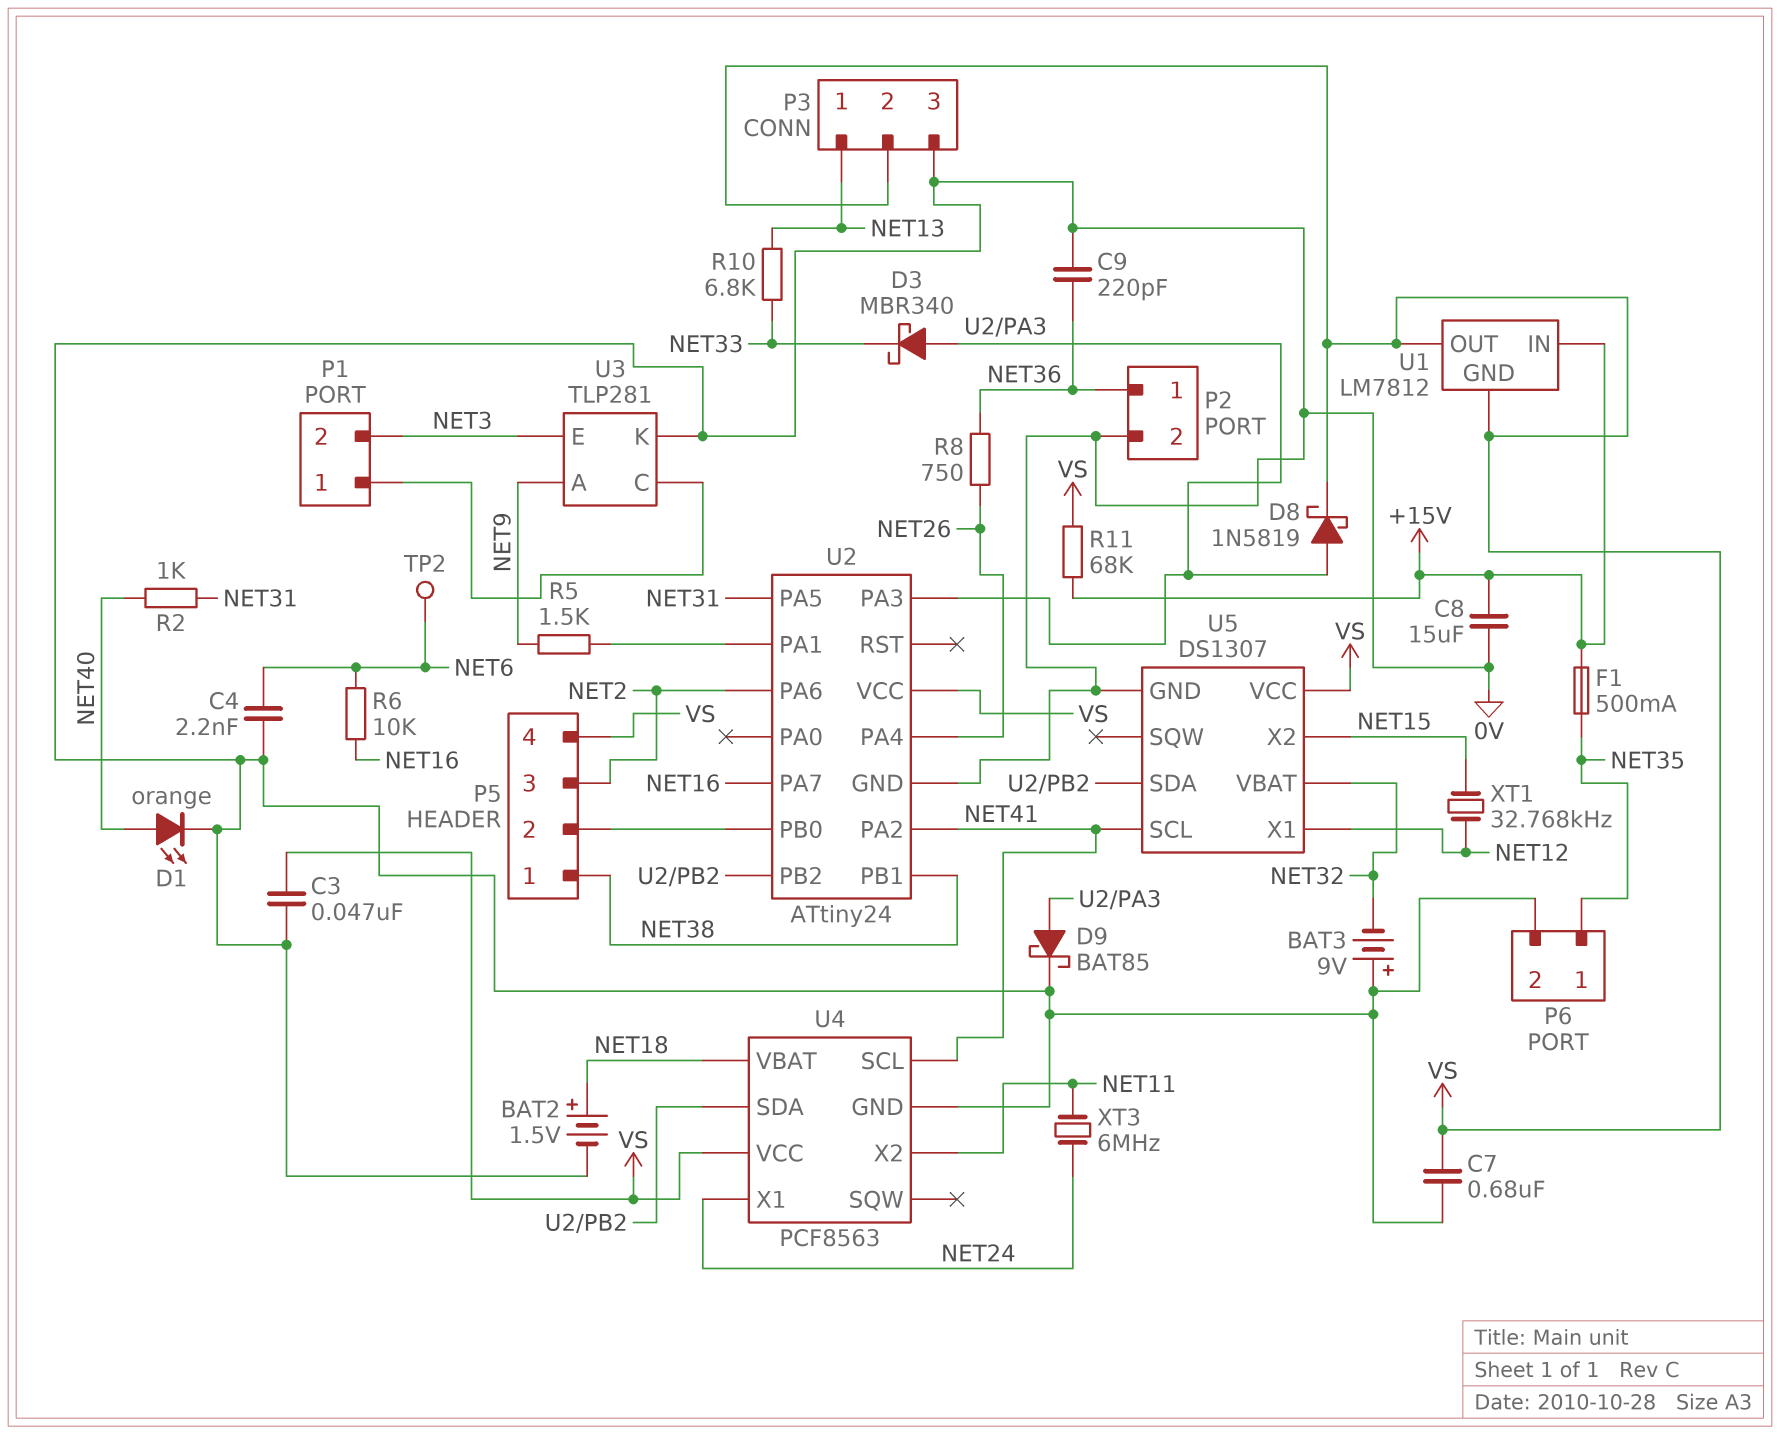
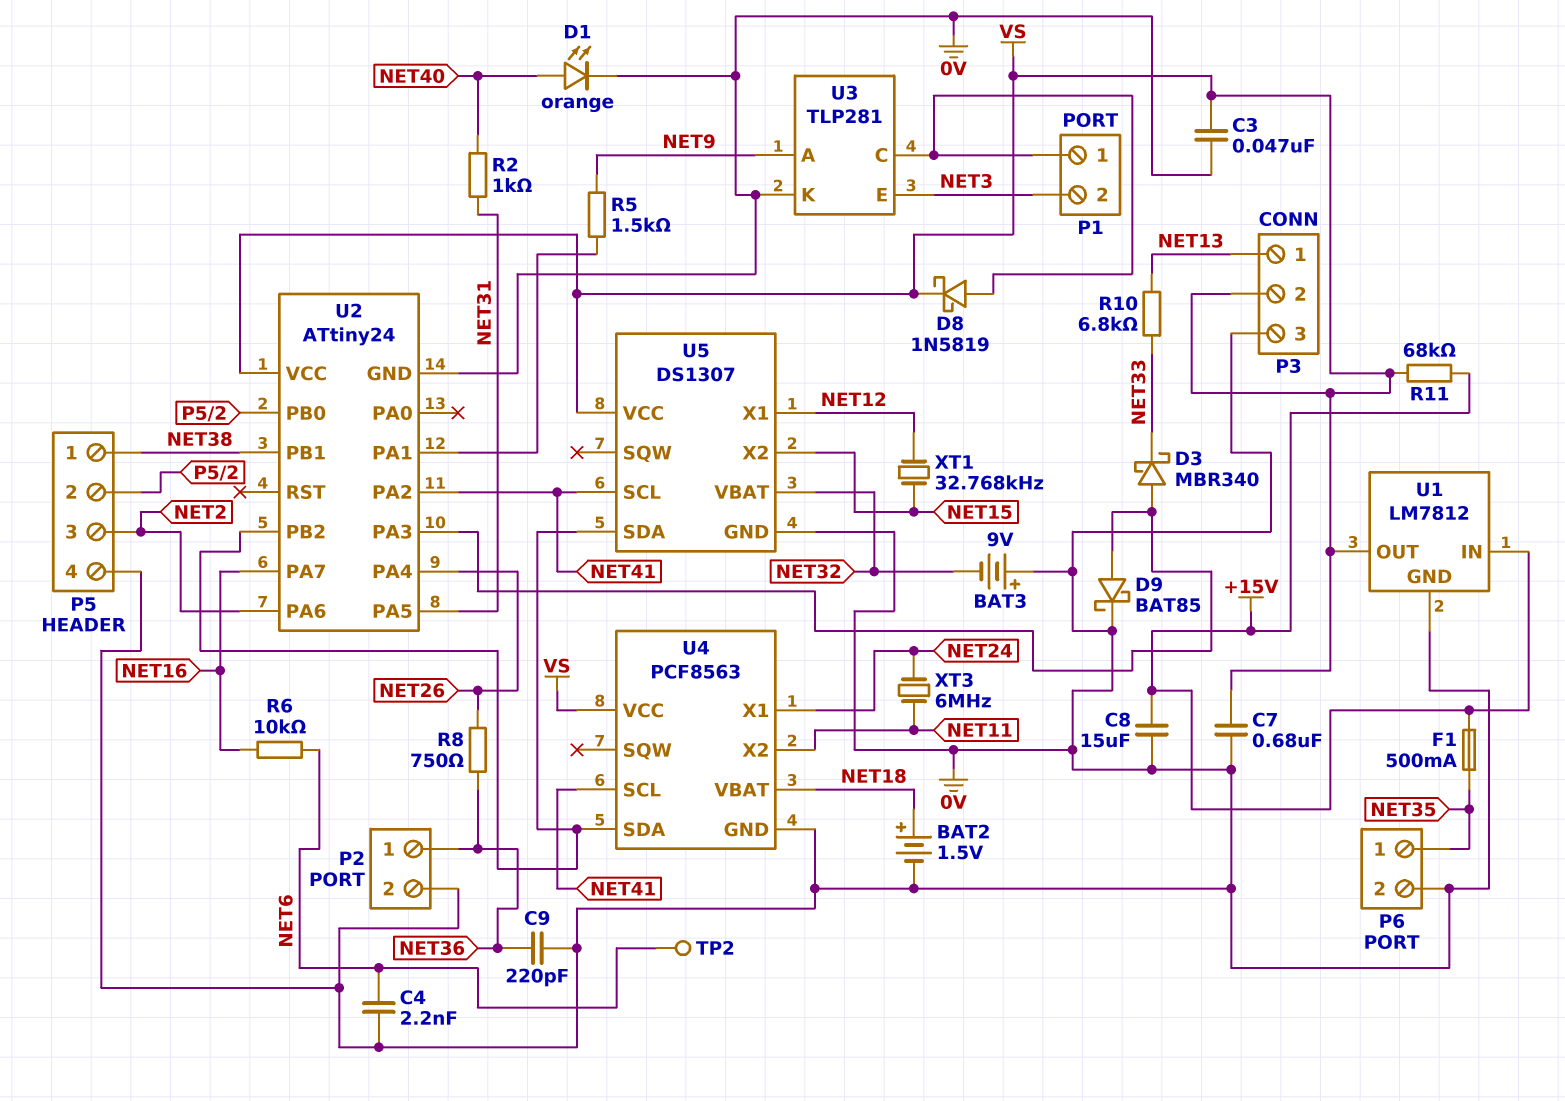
D8: schottky 1N5819 (A U2/PA3, K VS) -> schottky 1N5819 (A P1/1, K VS)
P5 pin 4: VS -> 0V
U1 pin GND: VS -> 0V

